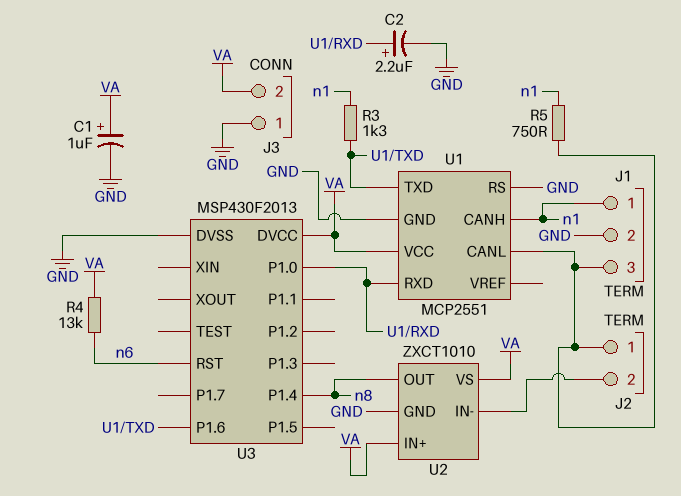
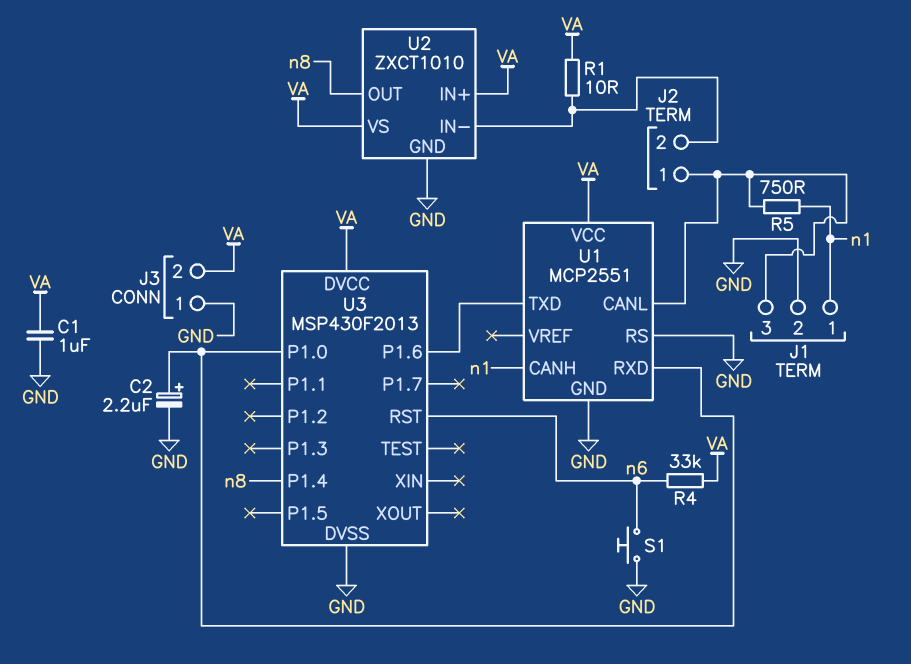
C1: 1uF (plus VA, minus GND) -> 1uF (GND, VA)
R1: none -> 10 (J2/2, VA)
R3: 1.3k (U1/TXD, n1) -> none
R4: 13k (VA, n6) -> 33k (VA, n6)
S1: none -> button (GND, n6)

